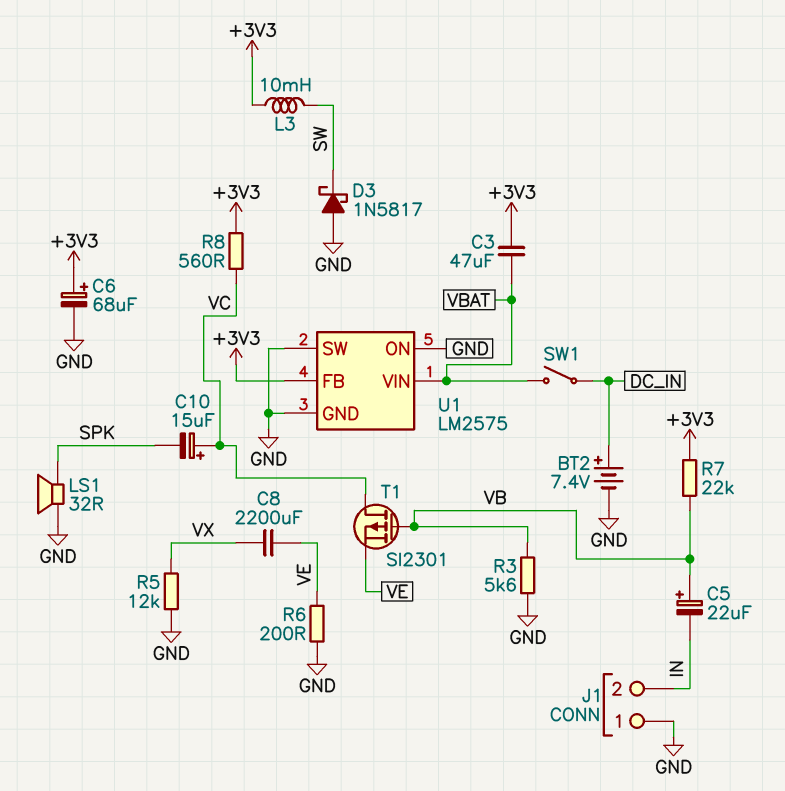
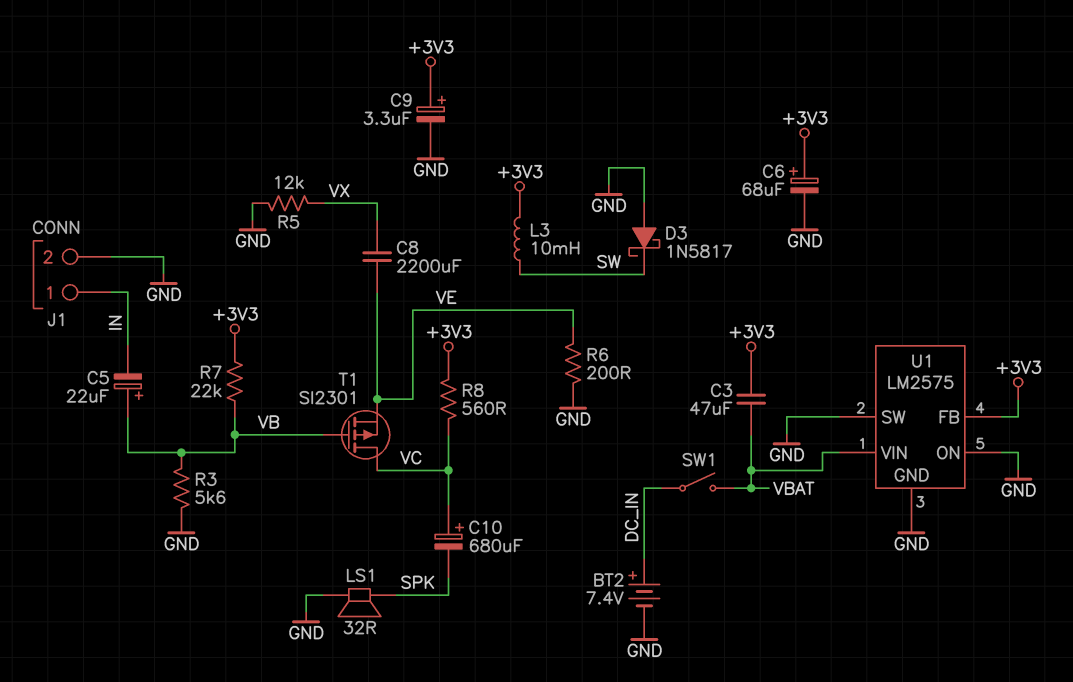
C9: none -> 3.3uF (plus +3V3, minus GND)
C10: 15uF (plus VC, minus SPK) -> 680uF (plus VC, minus SPK)
J1 pin 1: GND -> IN
J1 pin 2: IN -> GND

